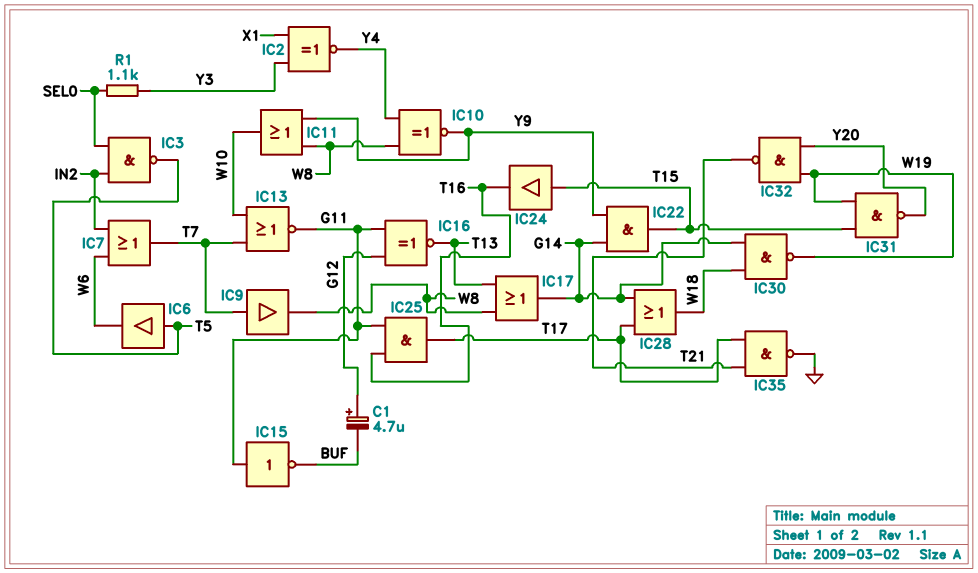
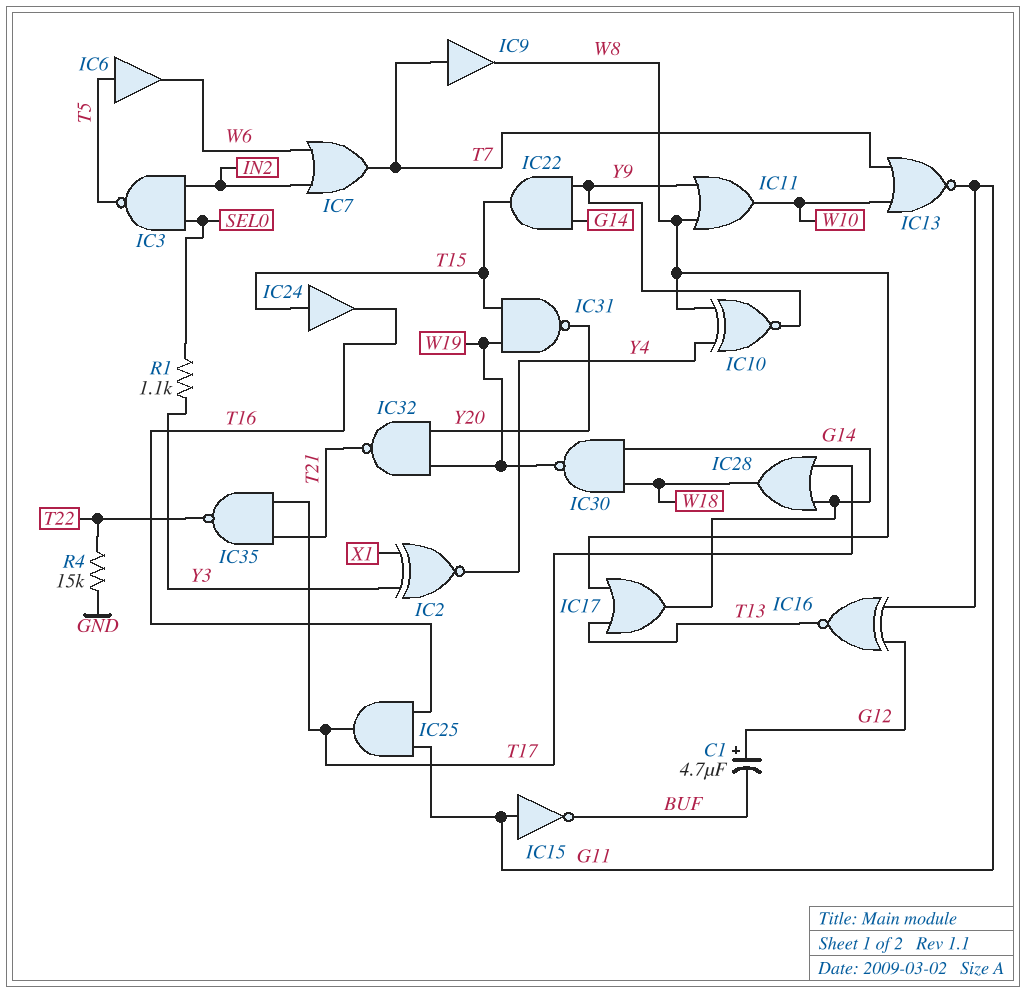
IC35: NAND (in T17, in T21, out GND) -> NAND (in T17, in T21, out T22)
R4: none -> 15k (GND, T22)

